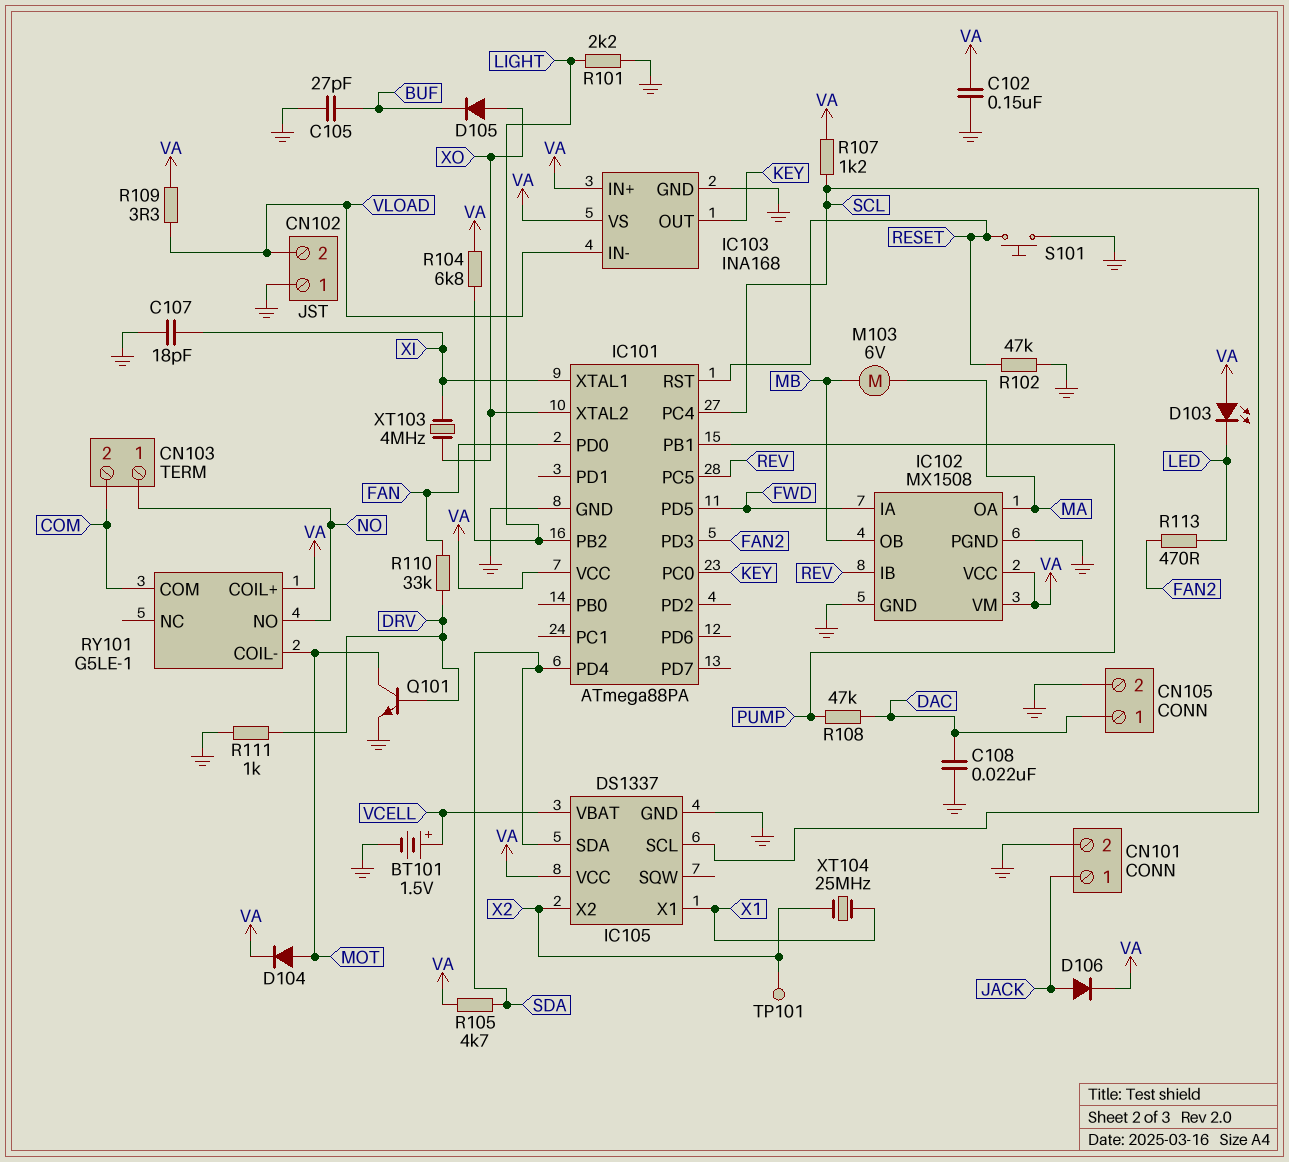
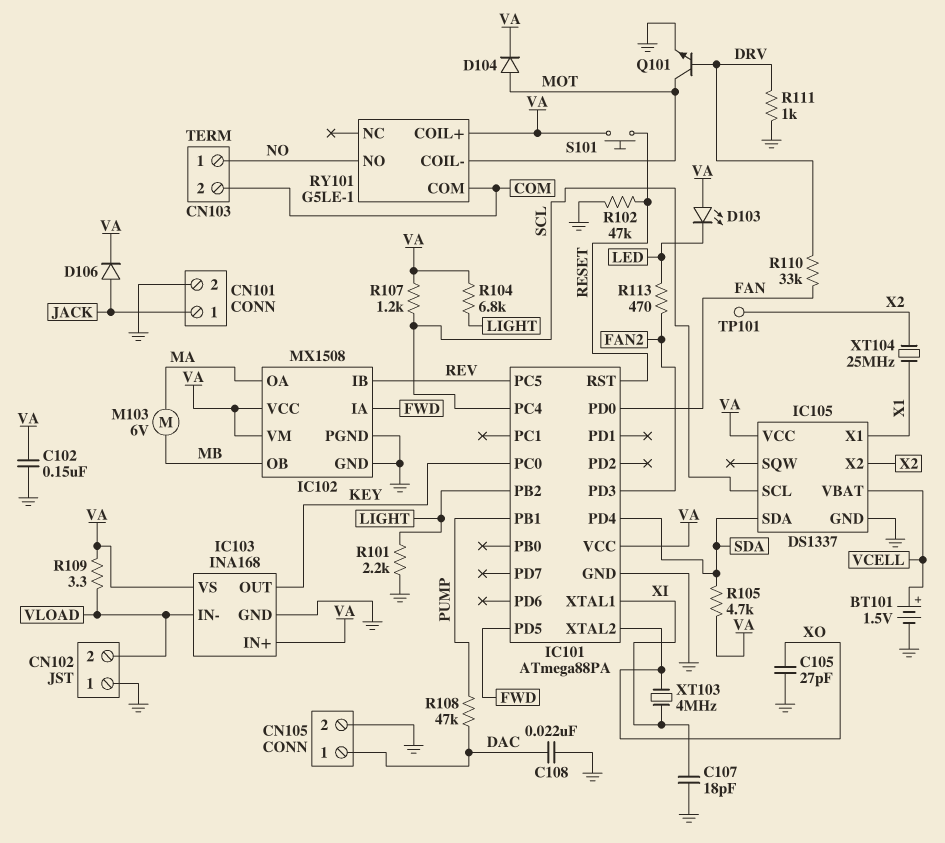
C105: 27pF (BUF, GND) -> 27pF (GND, XO)
D105: diode (A XO, K BUF) -> none
S101: button (GND, RESET) -> button (RESET, VA)

